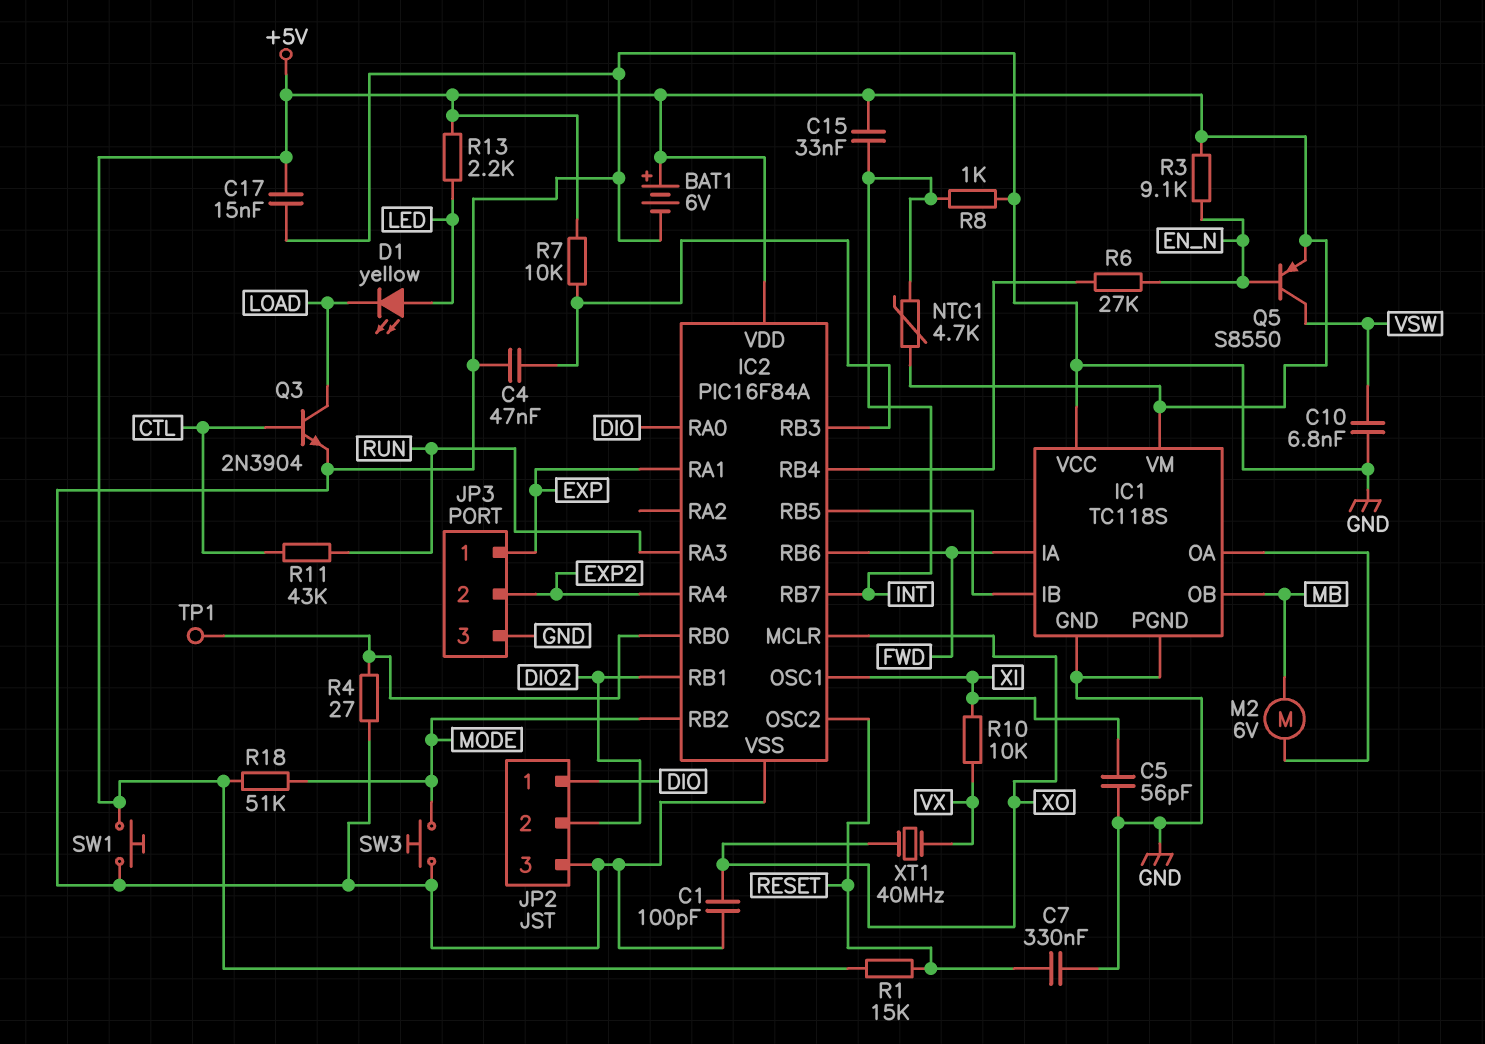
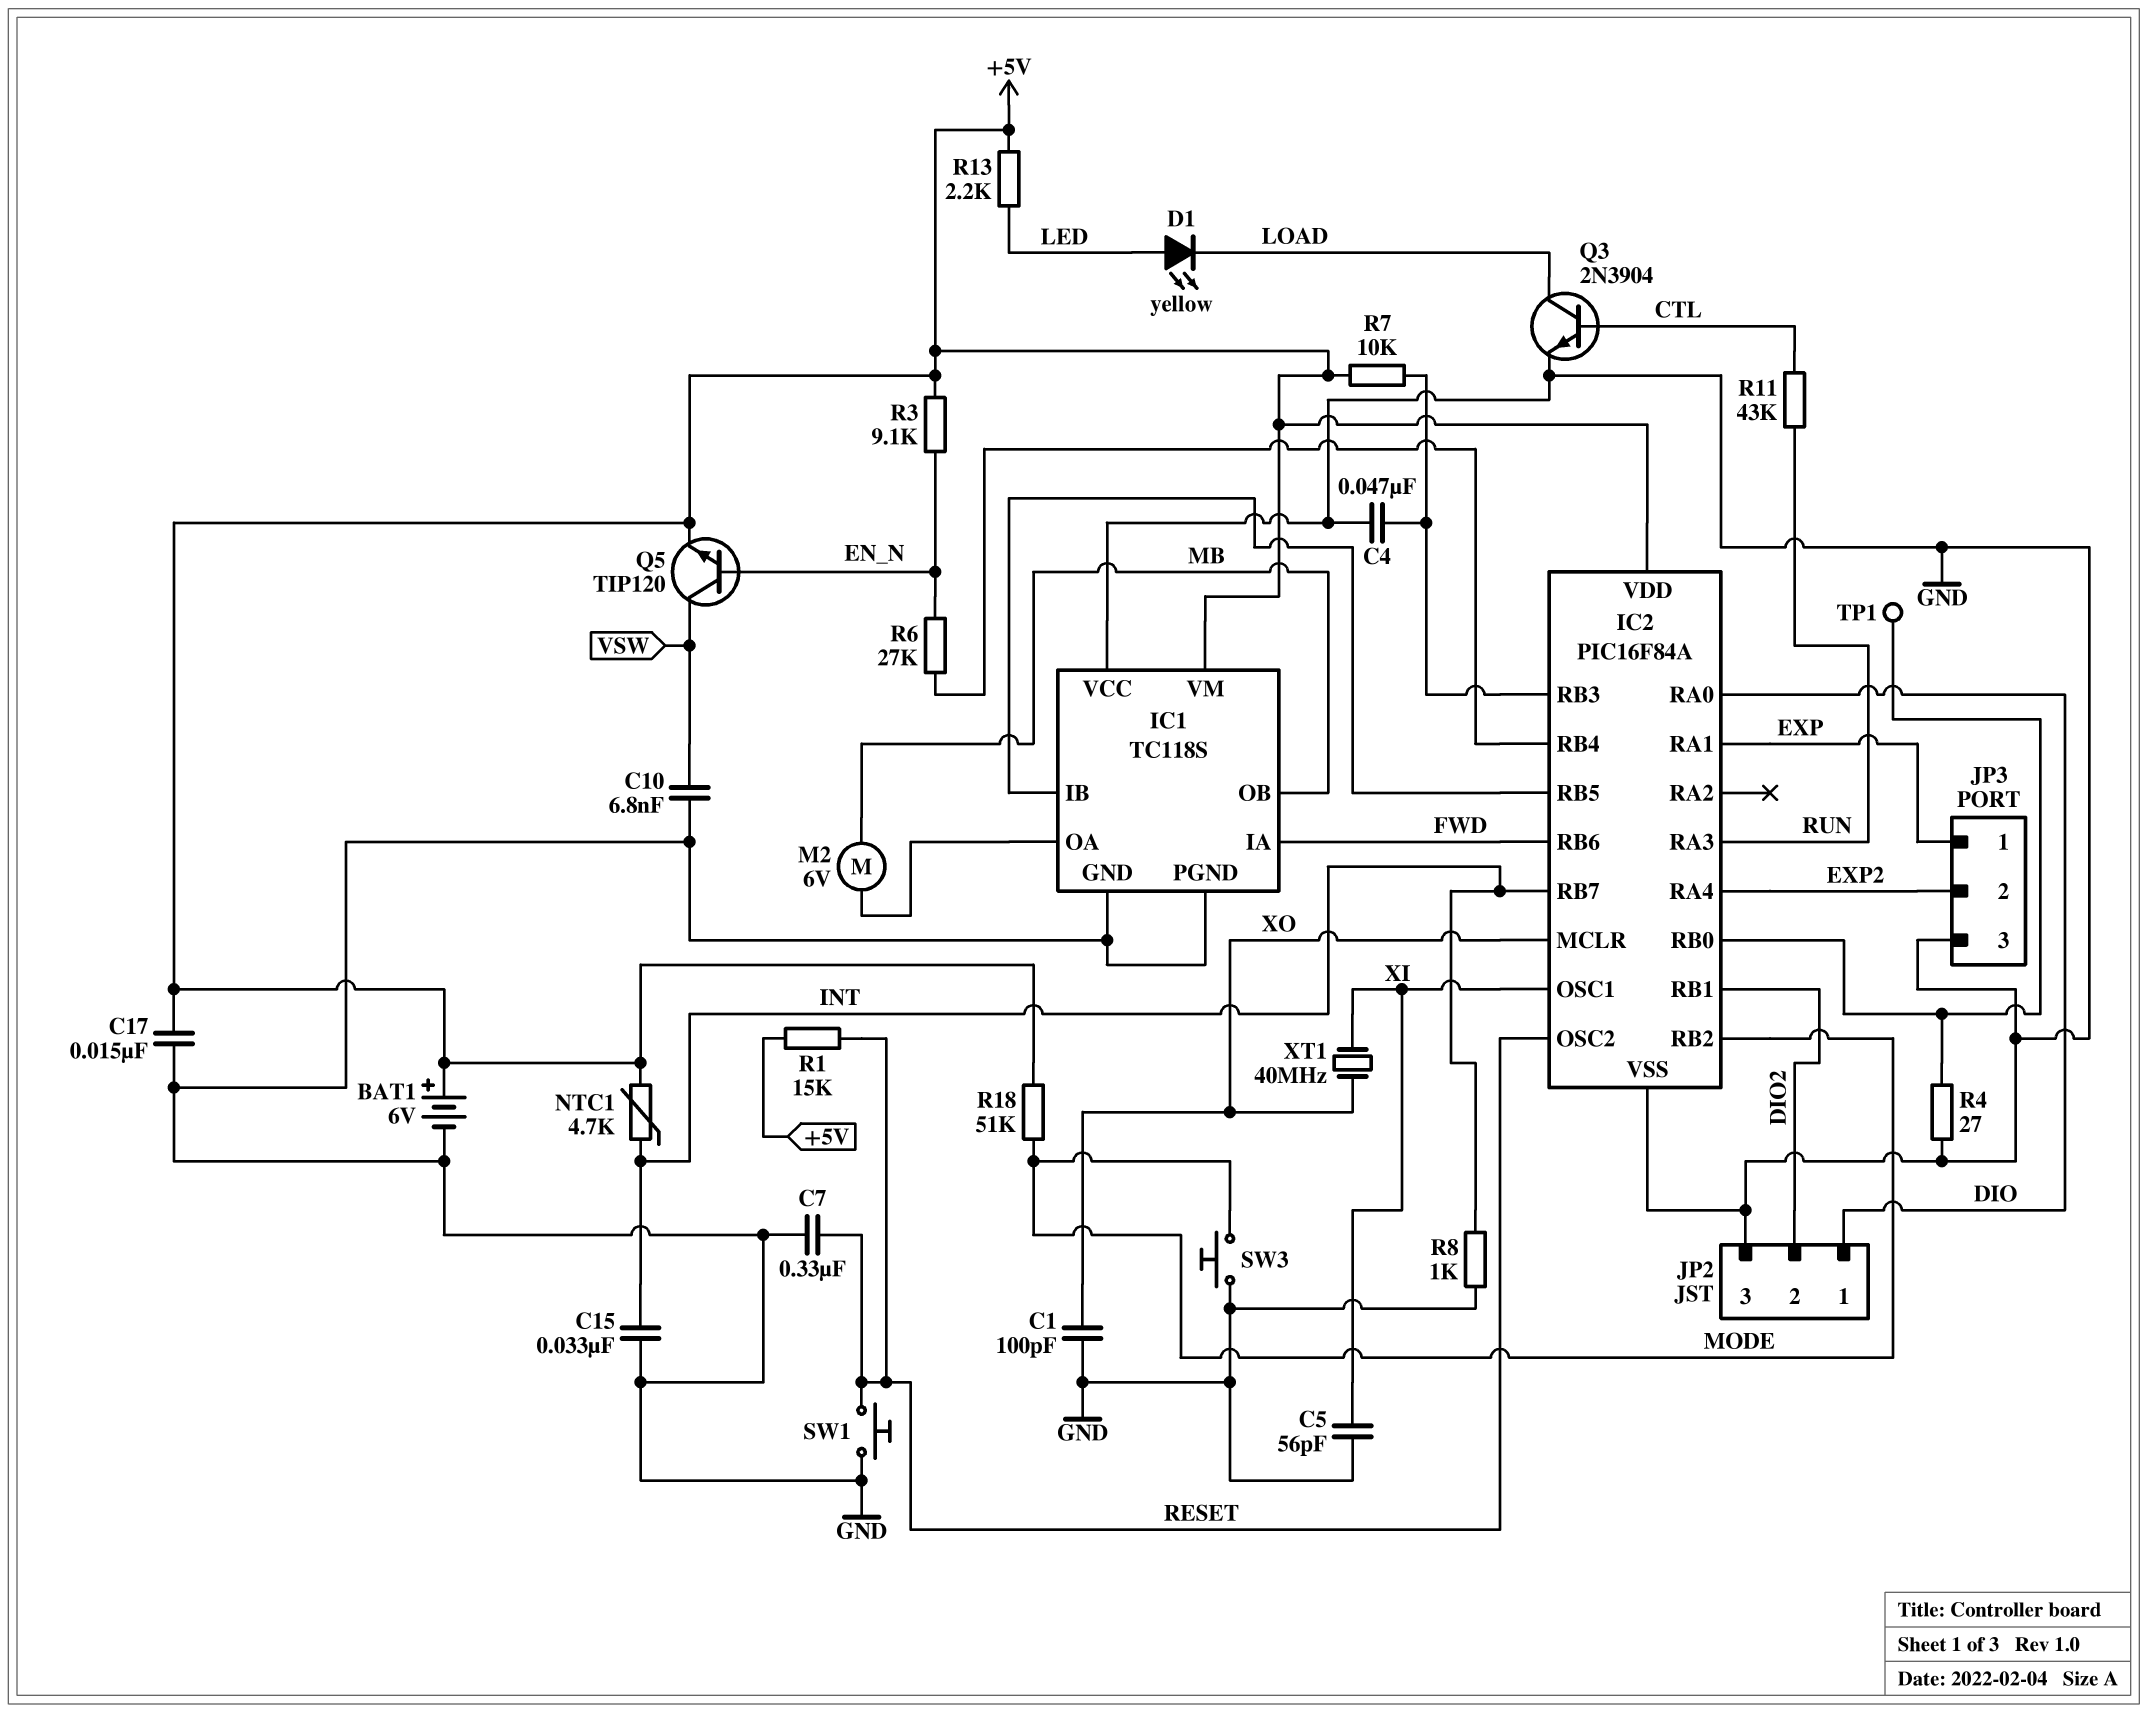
C15: 33nF (+5V, INT) -> 33nF (GND, INT)
Q5: PNP S8550 (B EN_N, C VSW, E +5V) -> NPN TIP120 (B EN_N, C VSW, E +5V)
R10: 10k (VX, XI) -> none
SW1: button (+5V, GND) -> button (GND, RESET)
XT1: 40MHz (VX, XO) -> 40MHz (XI, XO)

